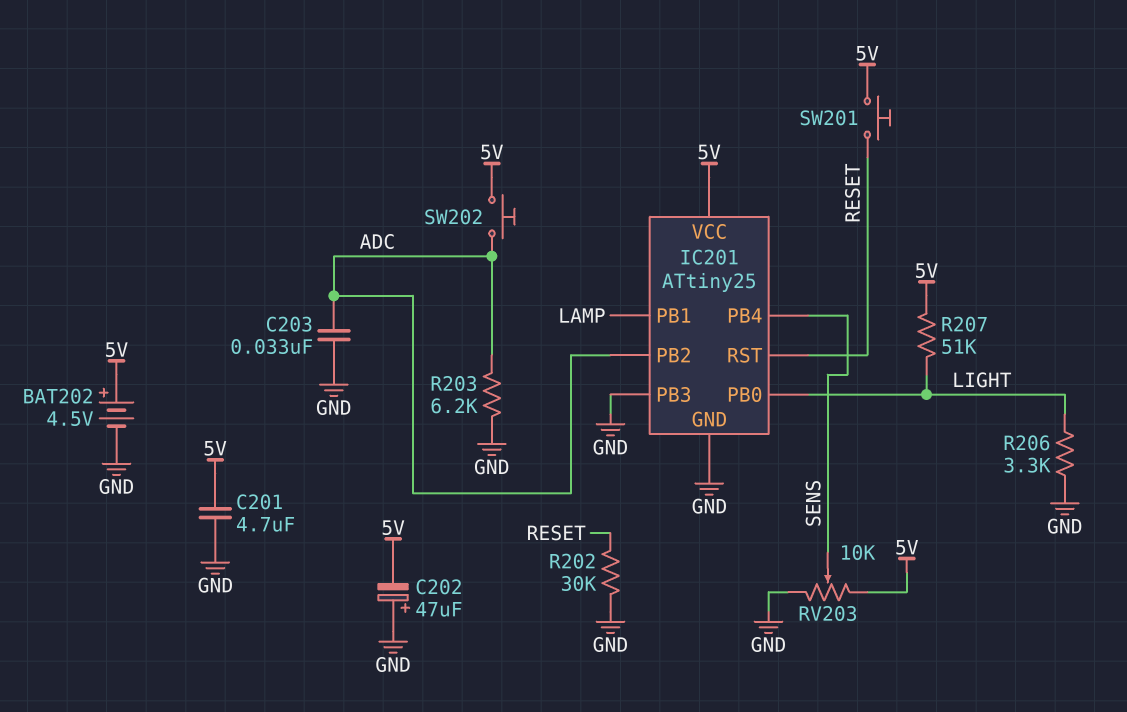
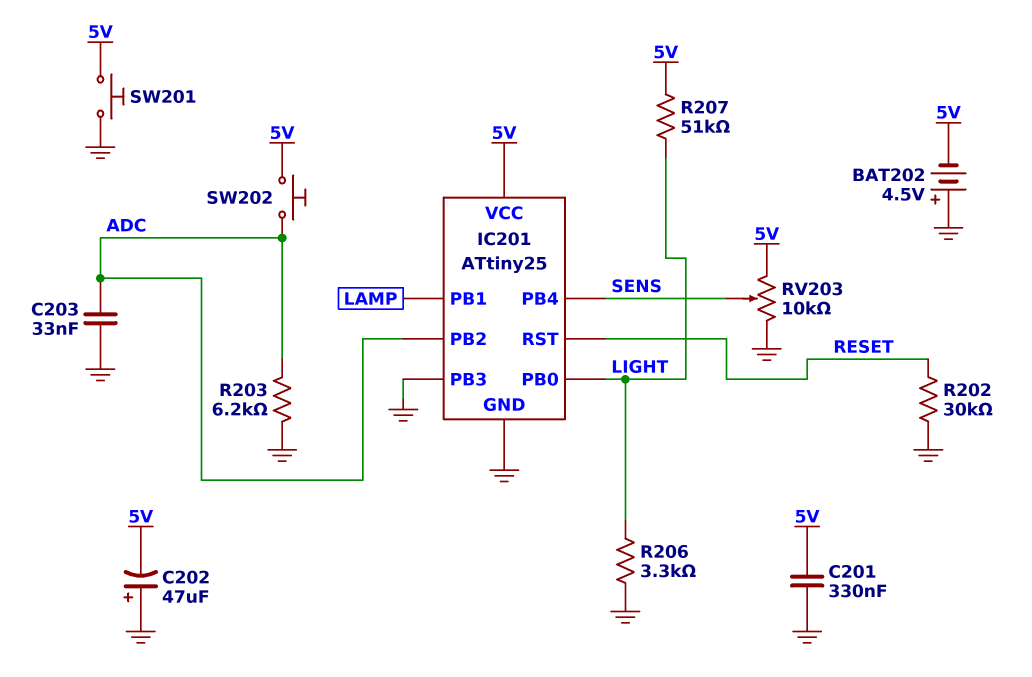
BAT202: 4.5V (plus 5V, minus GND) -> 4.5V (plus GND, minus 5V)
C201: 4.7uF (5V, GND) -> 330nF (5V, GND)
SW201: button (5V, RESET) -> button (5V, GND)

